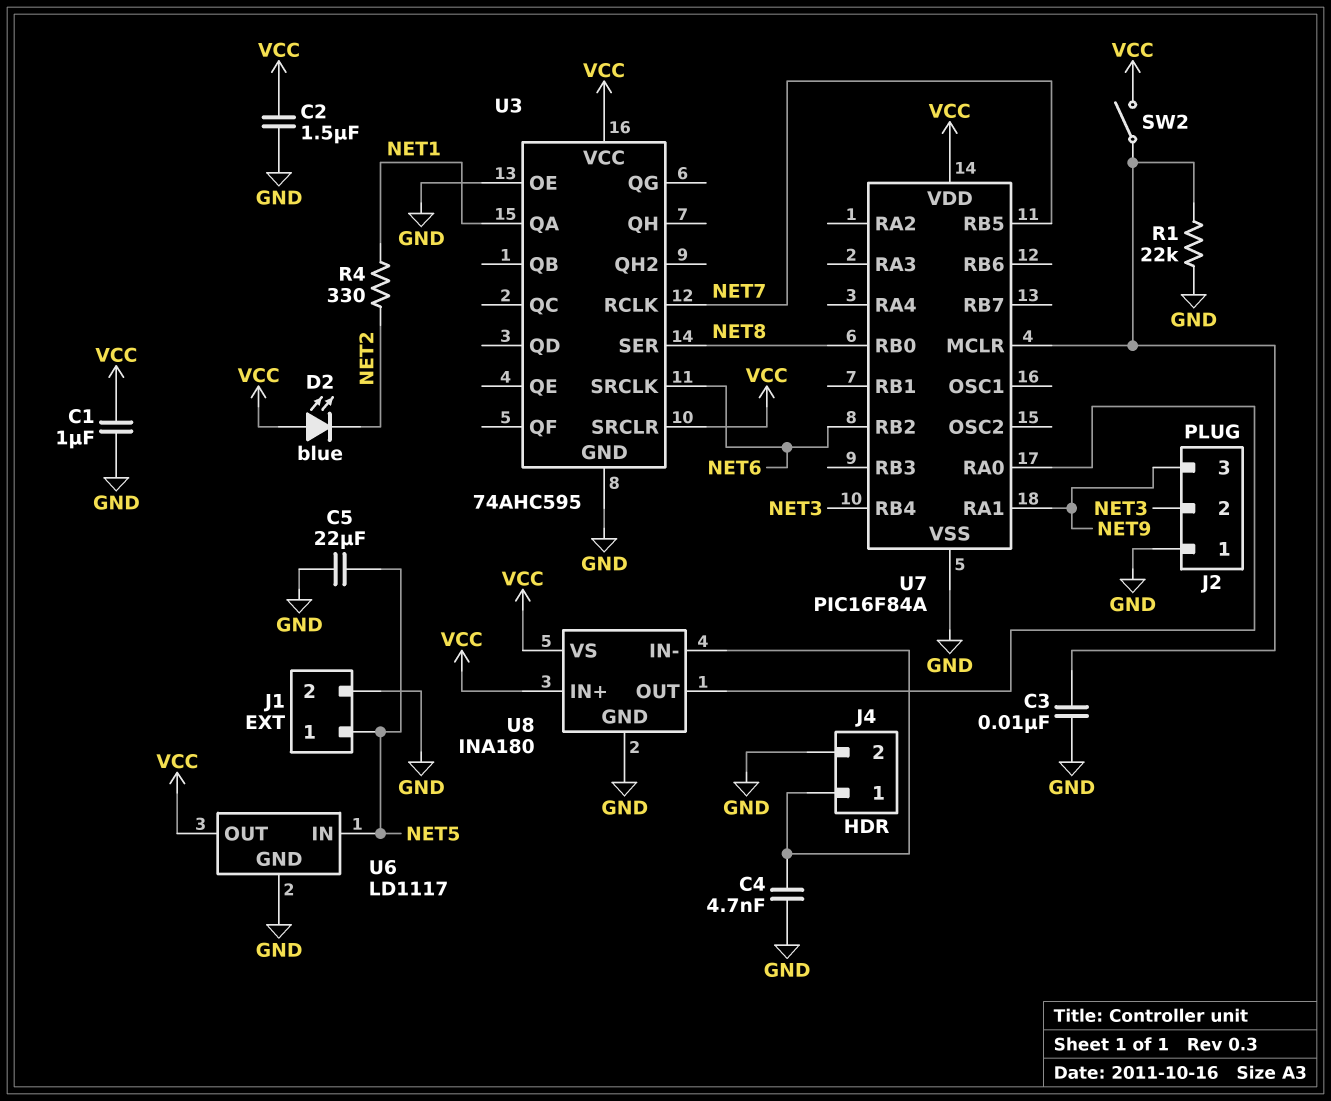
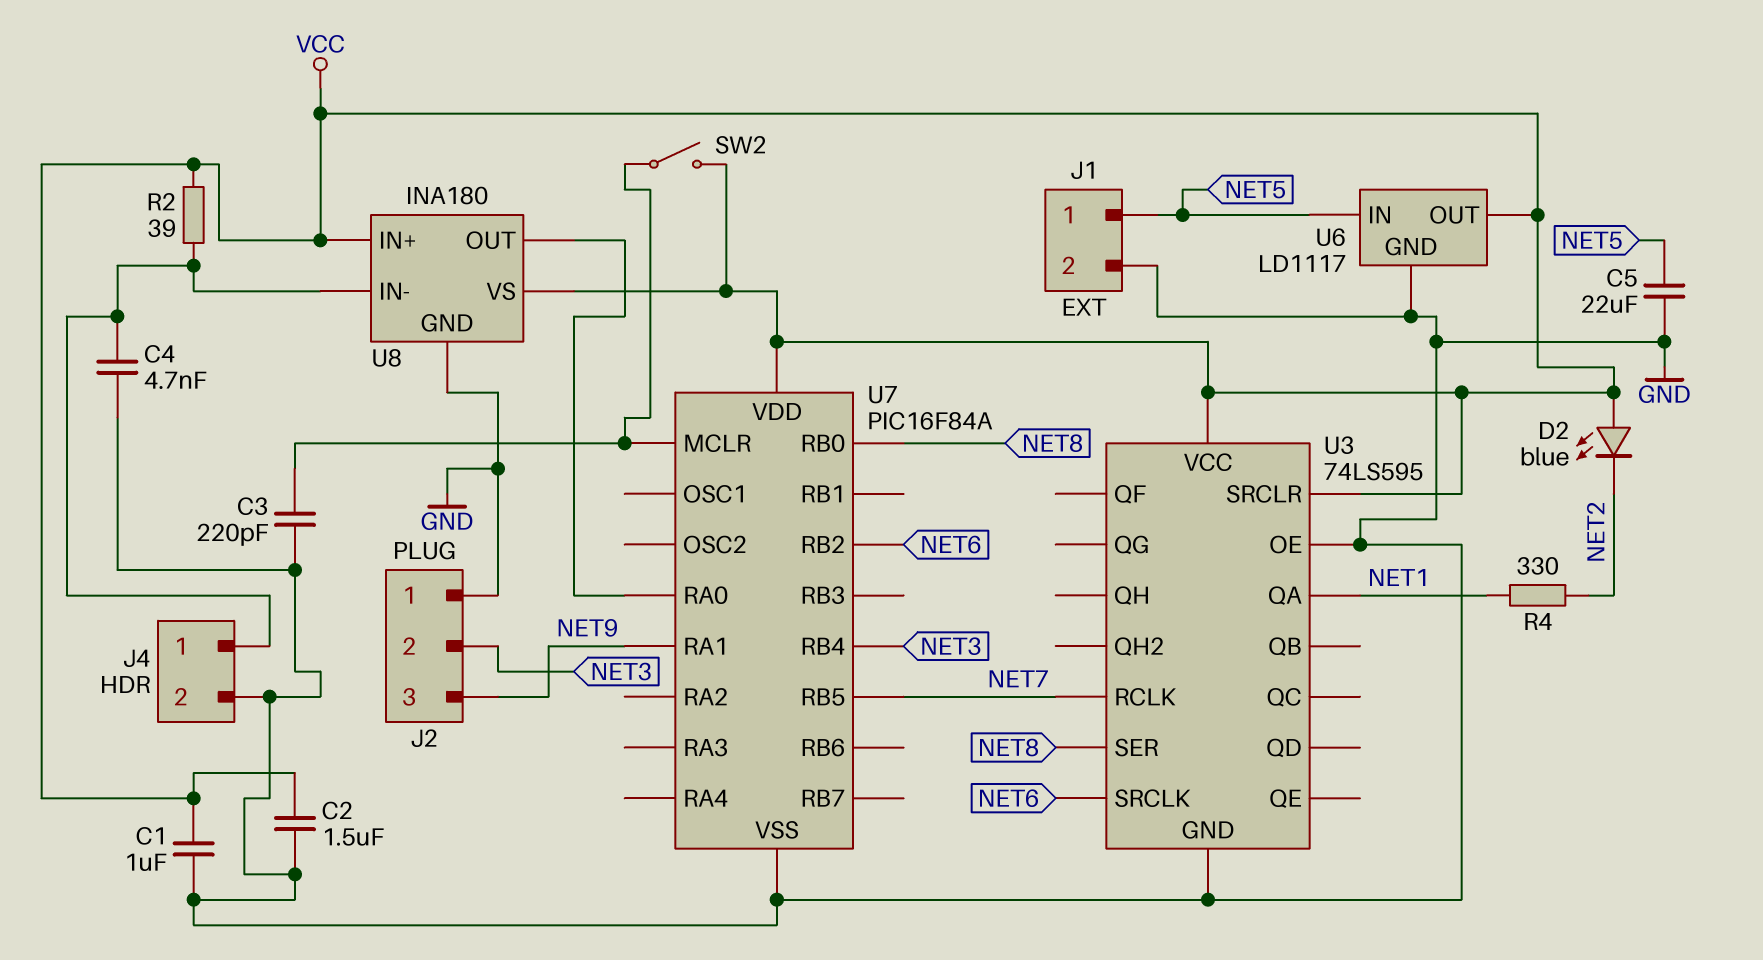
C3: 10nF (GND, U7/MCLR) -> 220pF (GND, U7/MCLR)
R1: 22k (GND, U7/MCLR) -> none
R2: none -> 39 (J4/1, VCC)
U3: 74AHC595 -> 74LS595

